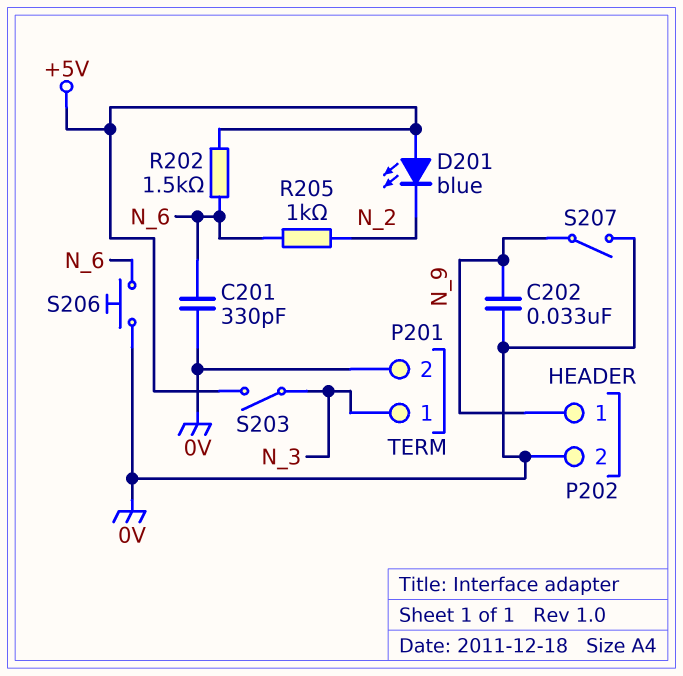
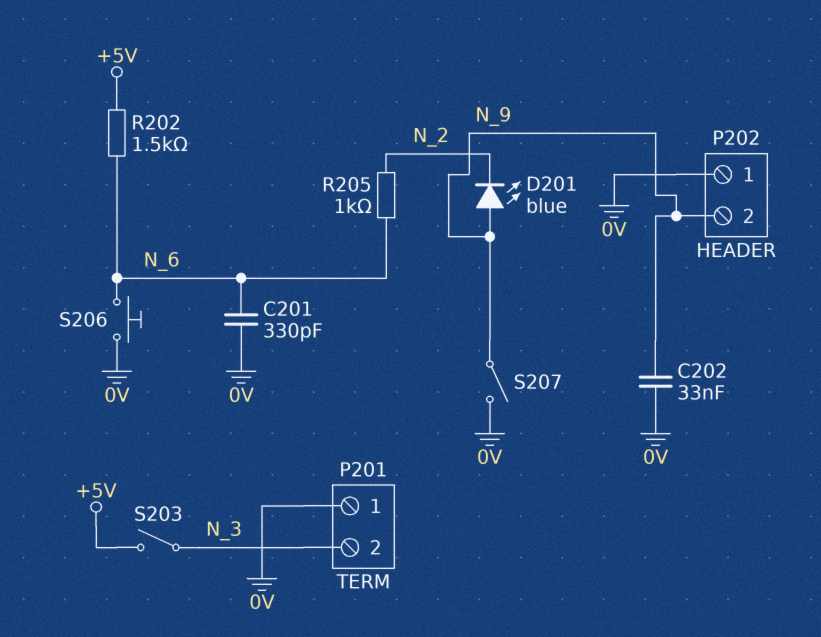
D201: LED blue (A +5V, K N_2) -> LED blue (A N_9, K N_2)
P201 pin 1: N_3 -> 0V
P201 pin 2: 0V -> N_3
P202 pin 1: N_9 -> 0V
P202 pin 2: 0V -> N_9

